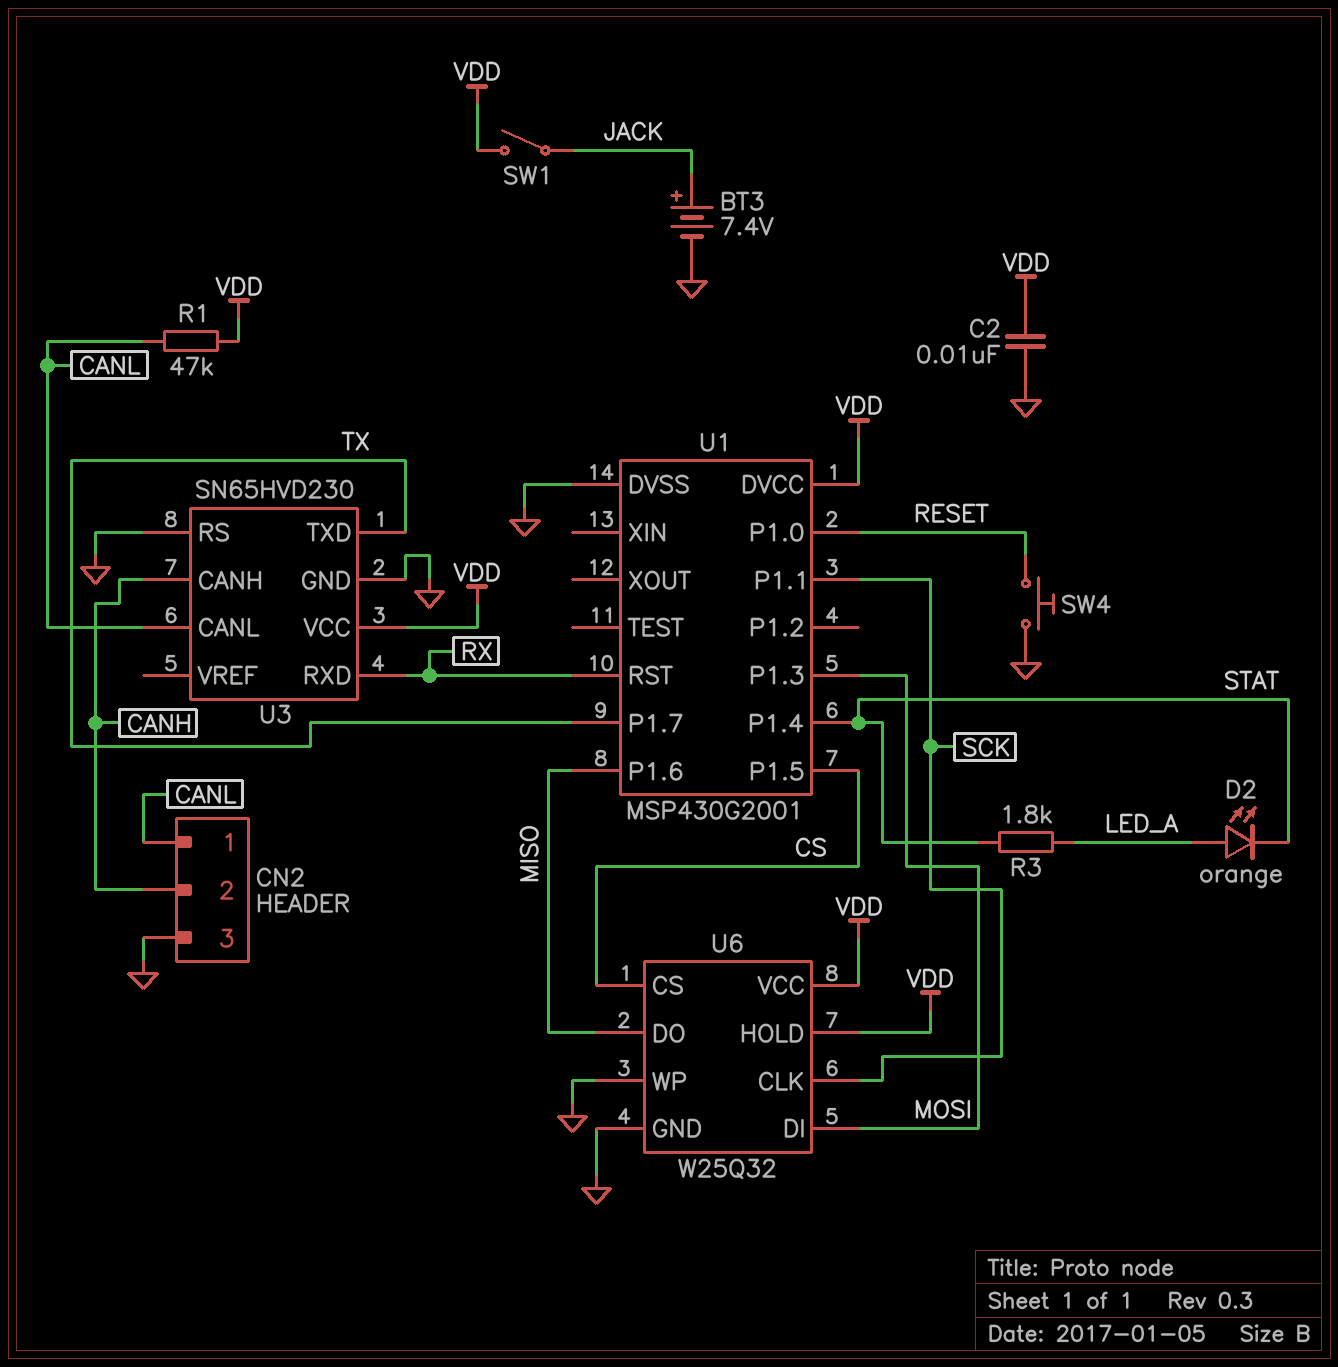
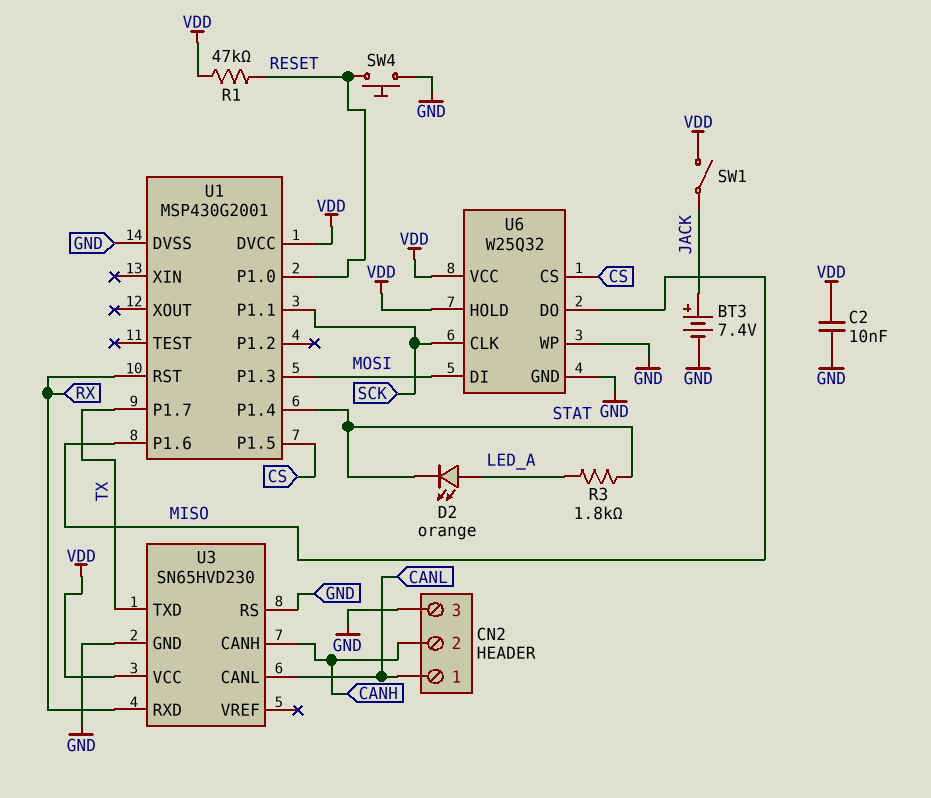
R1: 47k (CANL, VDD) -> 47k (RESET, VDD)

